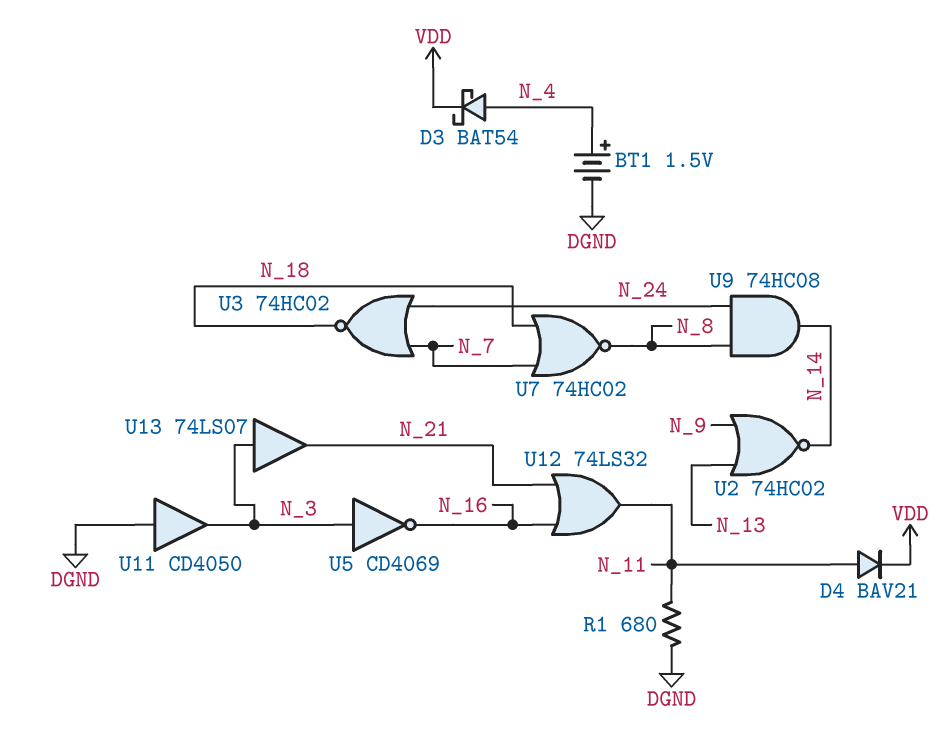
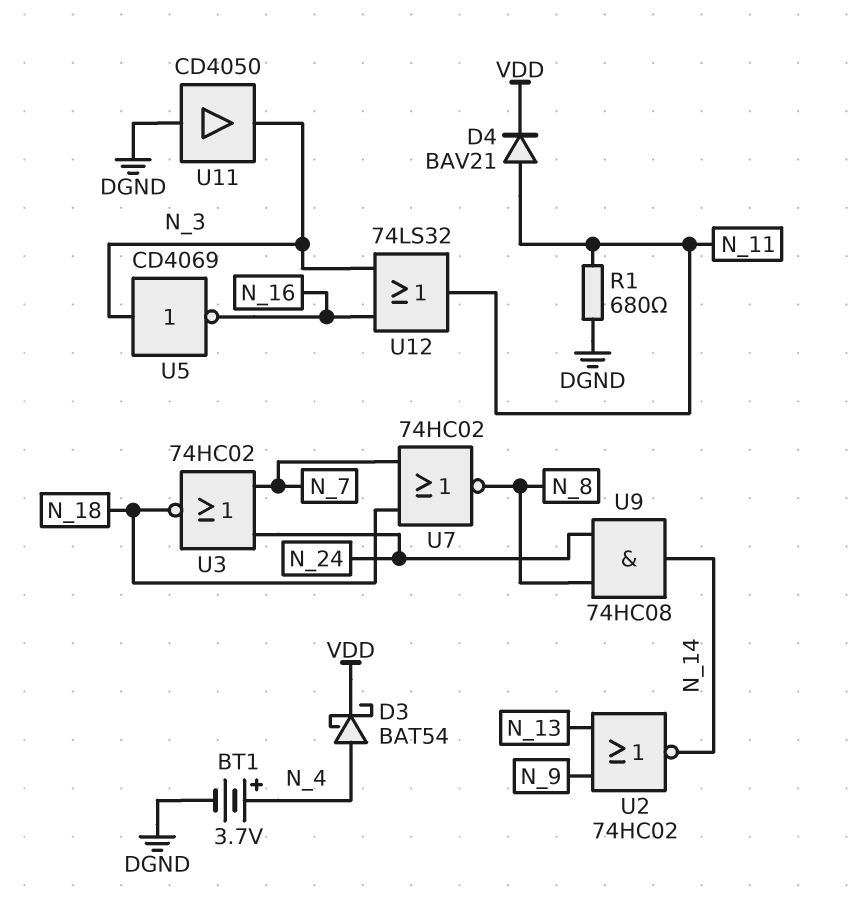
BT1: 1.5V (plus N_4, minus DGND) -> 3.7V (plus N_4, minus DGND)
U12: OR 74LS32 (in N_16, in N_21, out N_11) -> OR 74LS32 (in N_3, in N_16, out N_11)
U13: buffer 74LS07 (in N_3, out N_21) -> none

